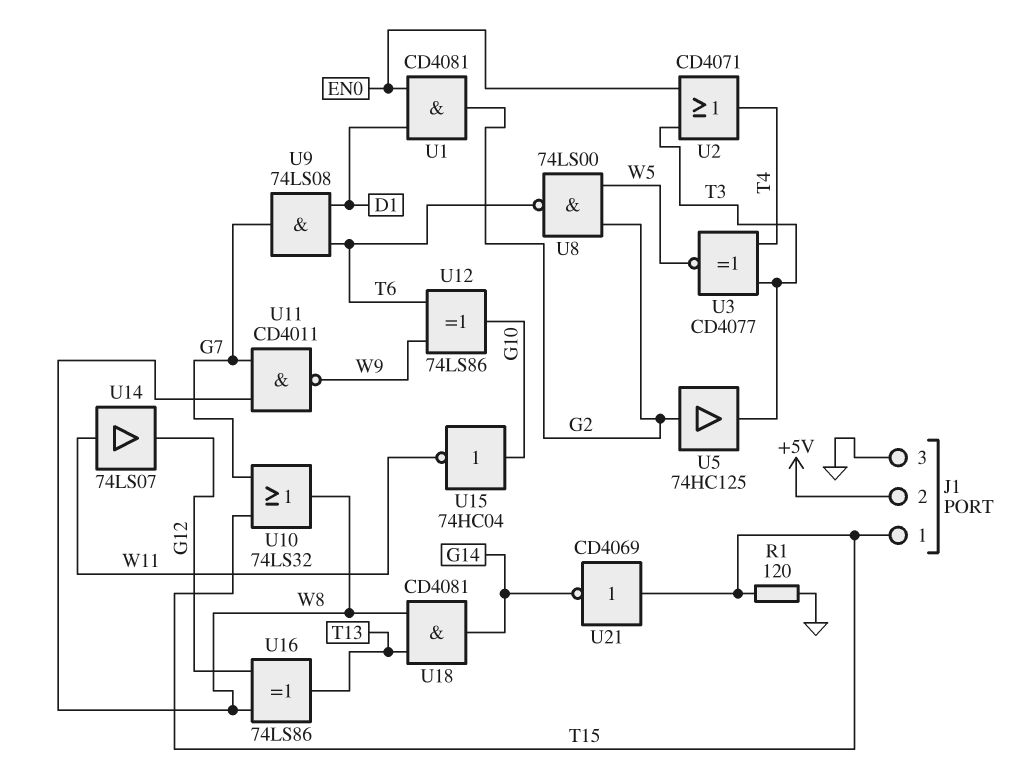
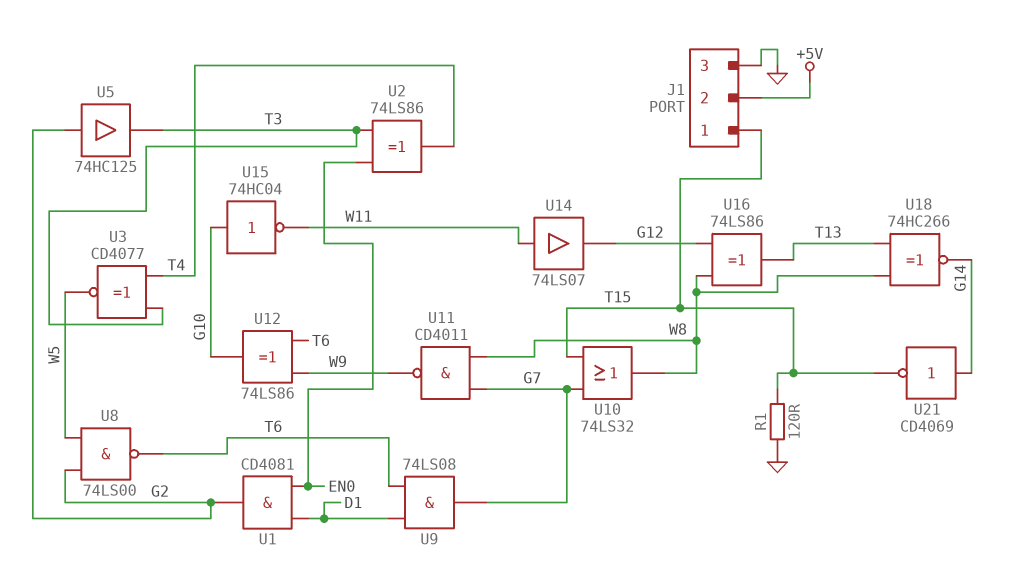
U2: OR CD4071 (in EN0, in T3, out T4) -> XOR 74LS86 (in EN0, in T3, out T4)
U18: AND CD4081 (in T13, in W8, out G14) -> XNOR 74HC266 (in T13, in W8, out G14)
U21: NOT CD4069 (in T15, out G14) -> NOT CD4069 (in G14, out T15)

